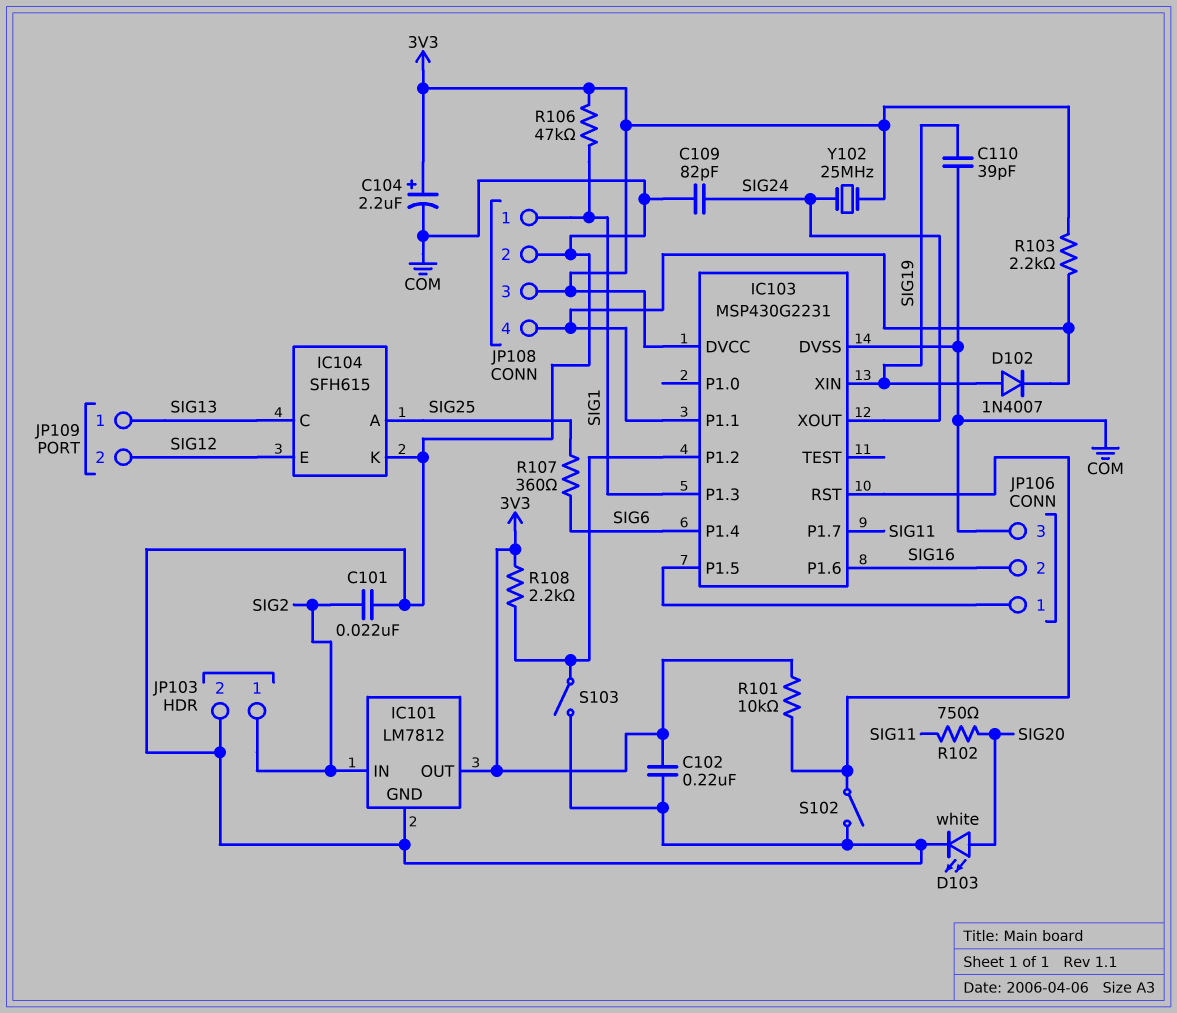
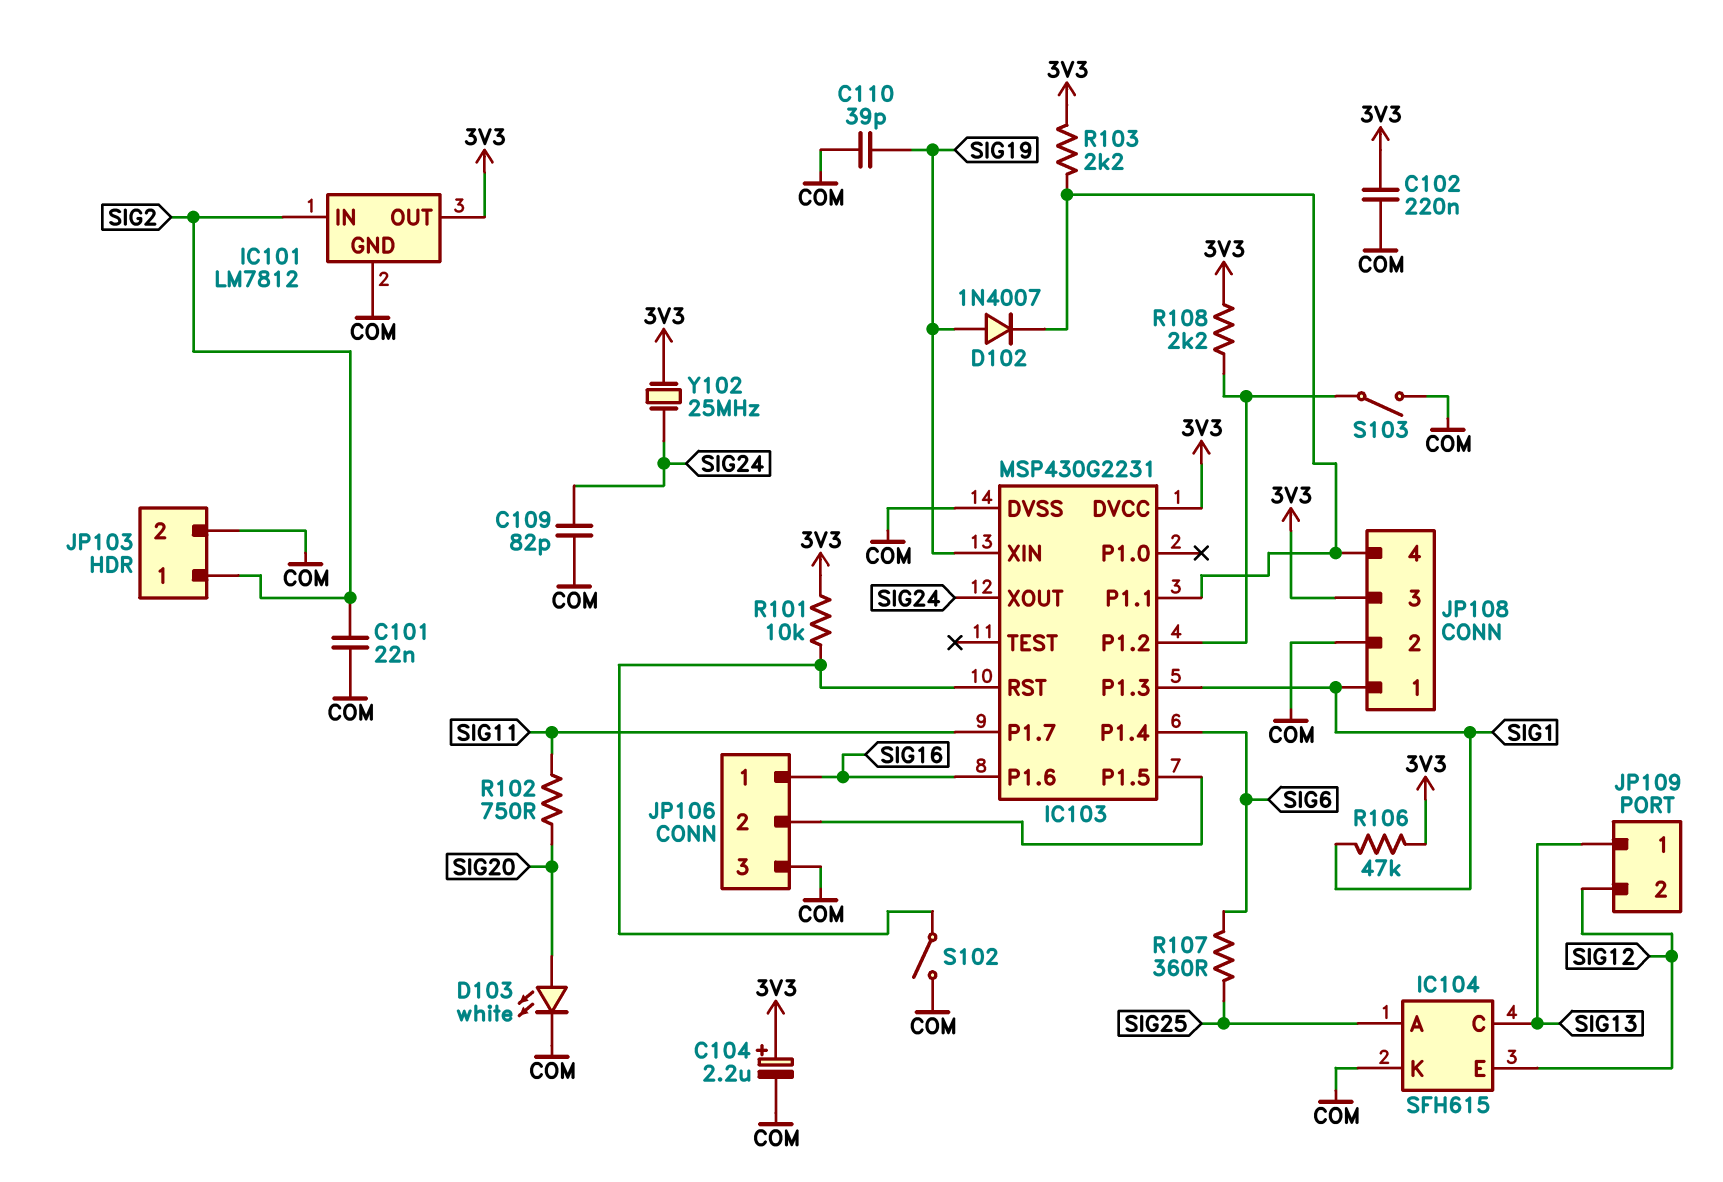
JP106 pin 1: IC103/P1.5 -> SIG16
JP106 pin 2: SIG16 -> IC103/P1.5

